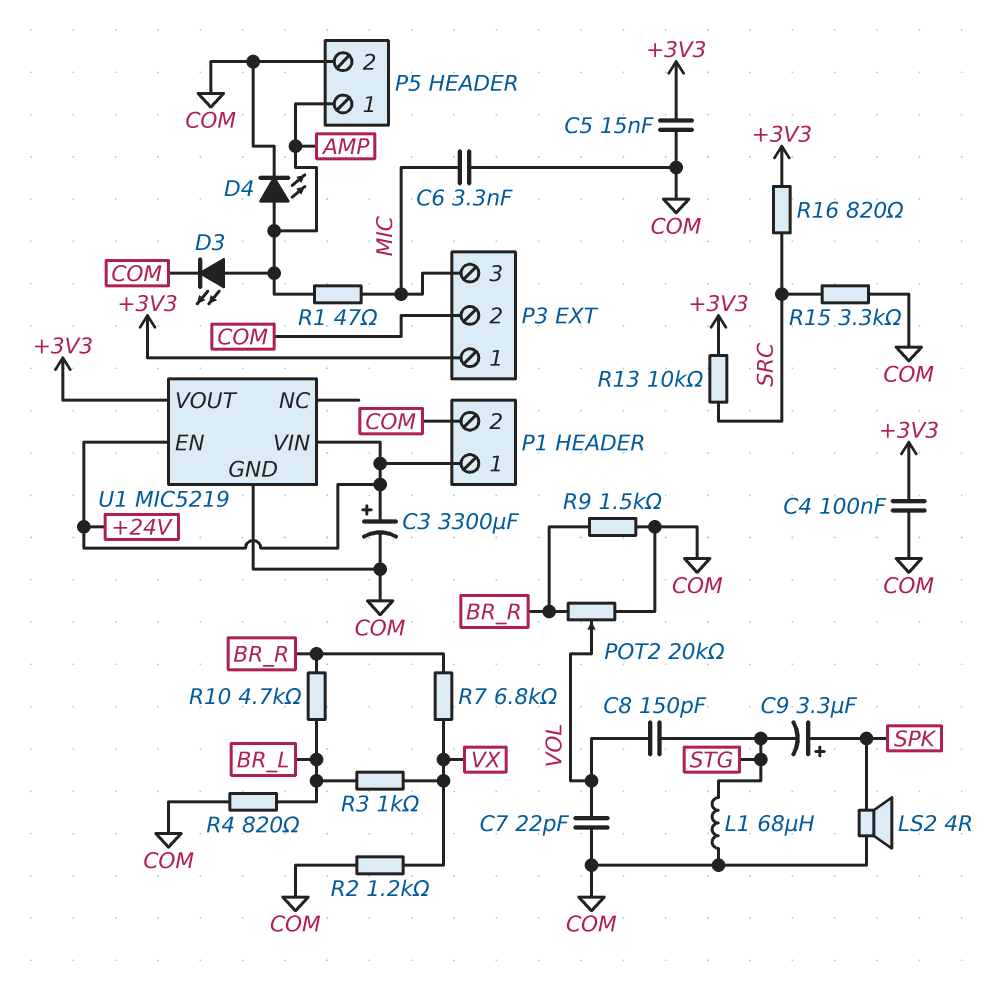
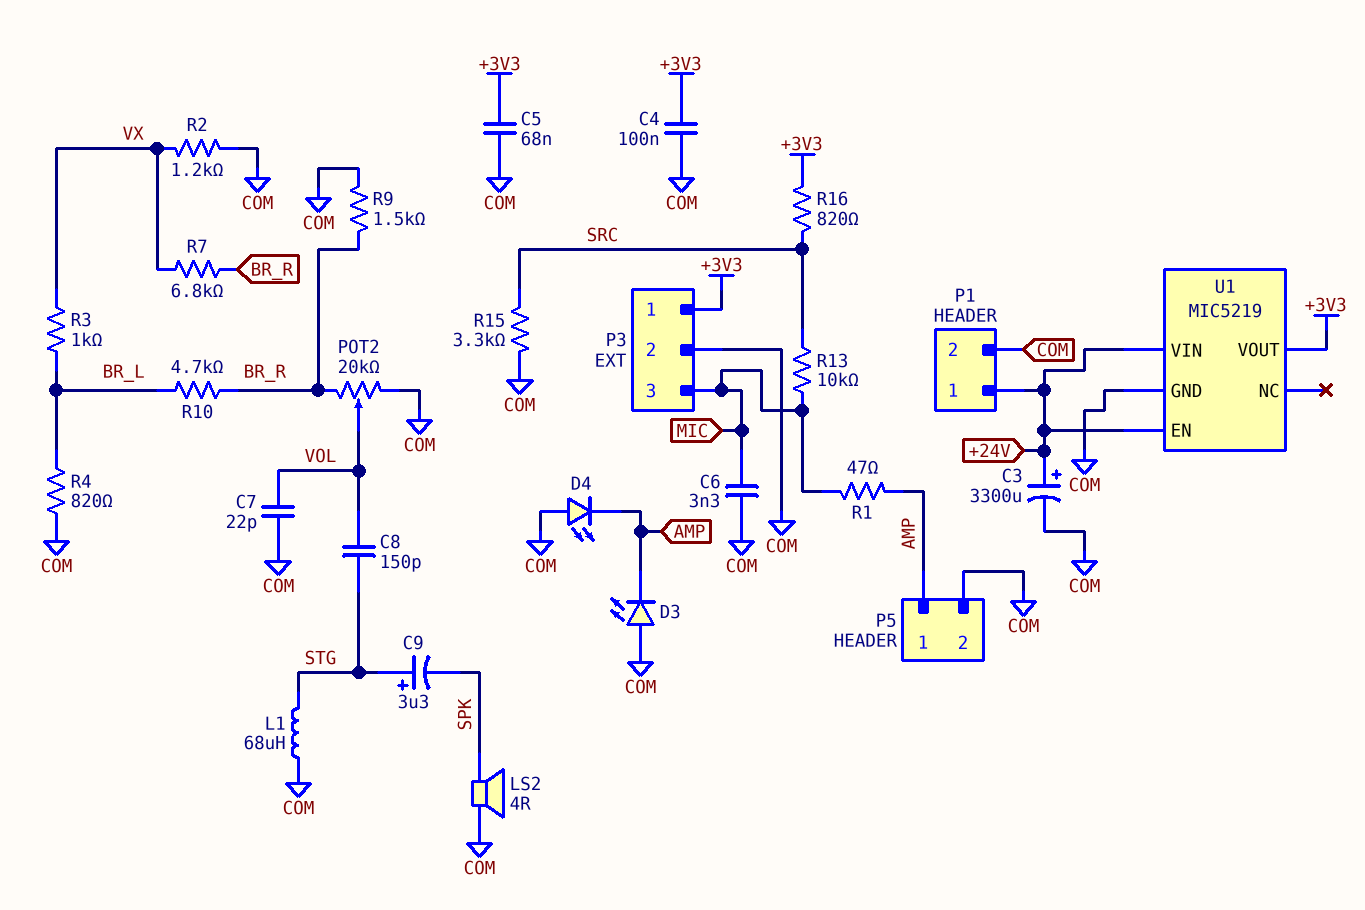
C5: 15nF (+3V3, COM) -> 68nF (+3V3, COM)
C9: 3.3uF (plus SPK, minus STG) -> 3.3uF (plus STG, minus SPK)
D3: LED (A AMP, K COM) -> LED (A COM, K AMP)
D4: LED (A AMP, K COM) -> LED (A COM, K AMP)
R13: 10k (+3V3, SRC) -> 10k (MIC, SRC)

